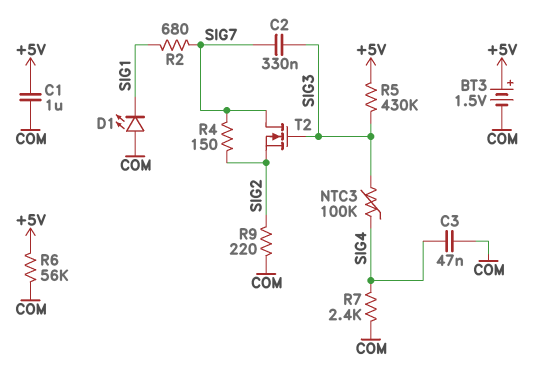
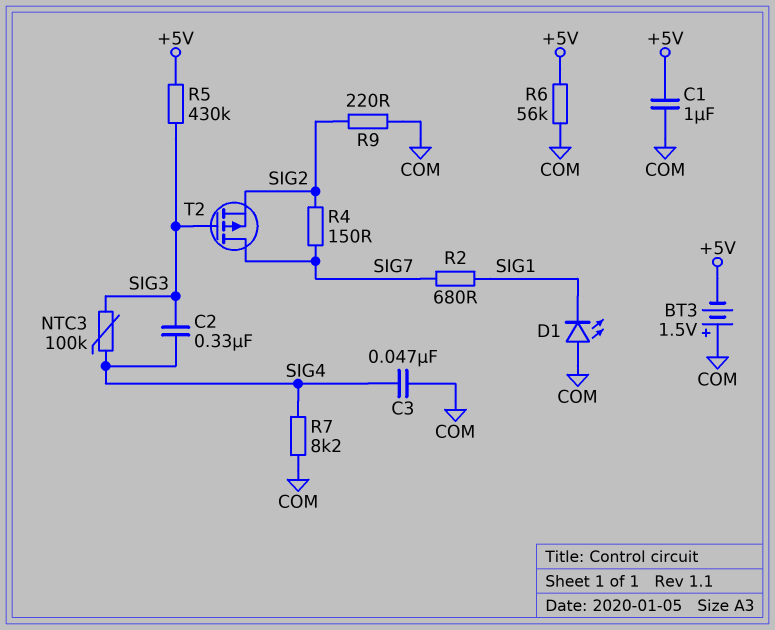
BT3: 1.5V (plus +5V, minus COM) -> 1.5V (plus COM, minus +5V)
C2: 330nF (SIG3, SIG7) -> 330nF (SIG3, SIG4)
R7: 2.4k (COM, SIG4) -> 8.2k (COM, SIG4)
T2: NMOS (G SIG3, D SIG7, S SIG2) -> PMOS (G SIG3, D SIG7, S SIG2)

